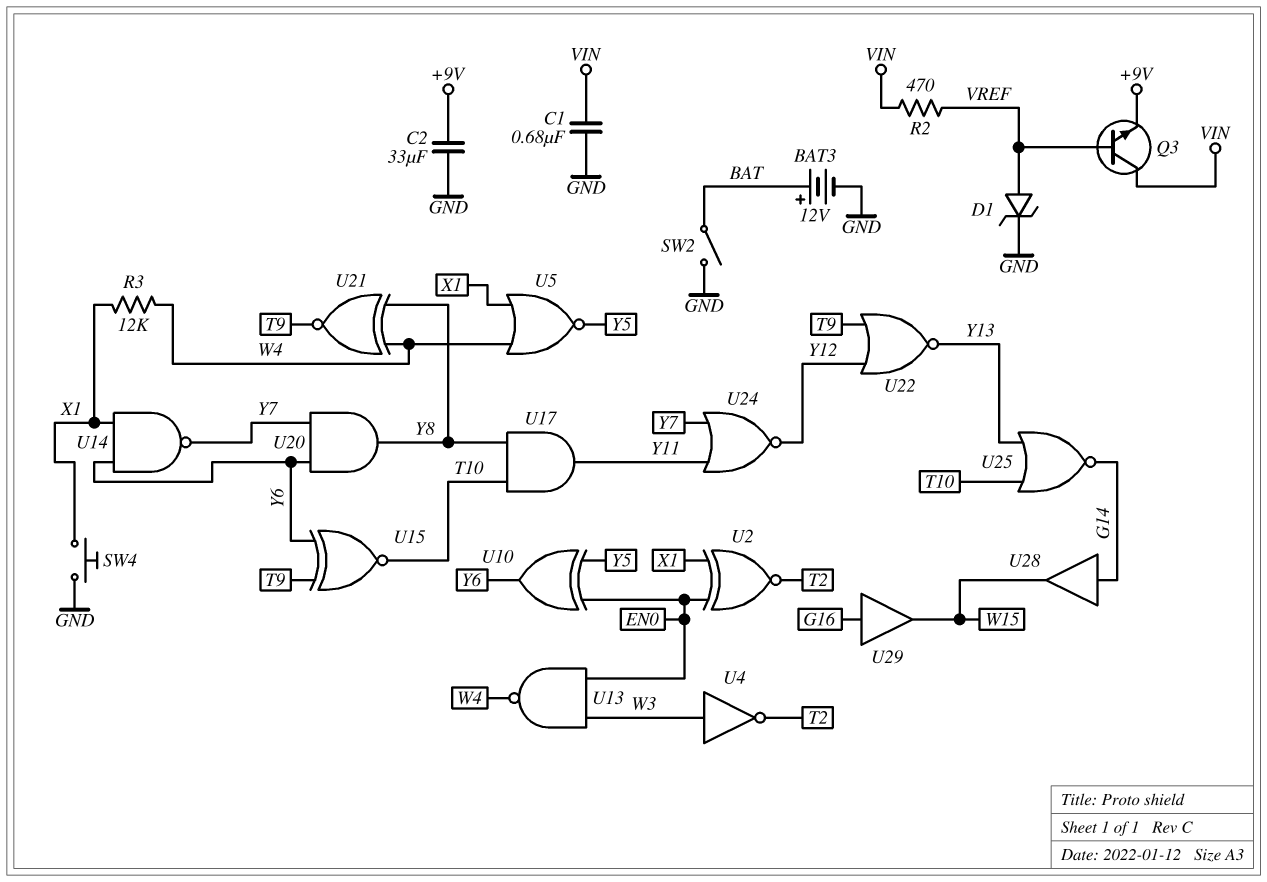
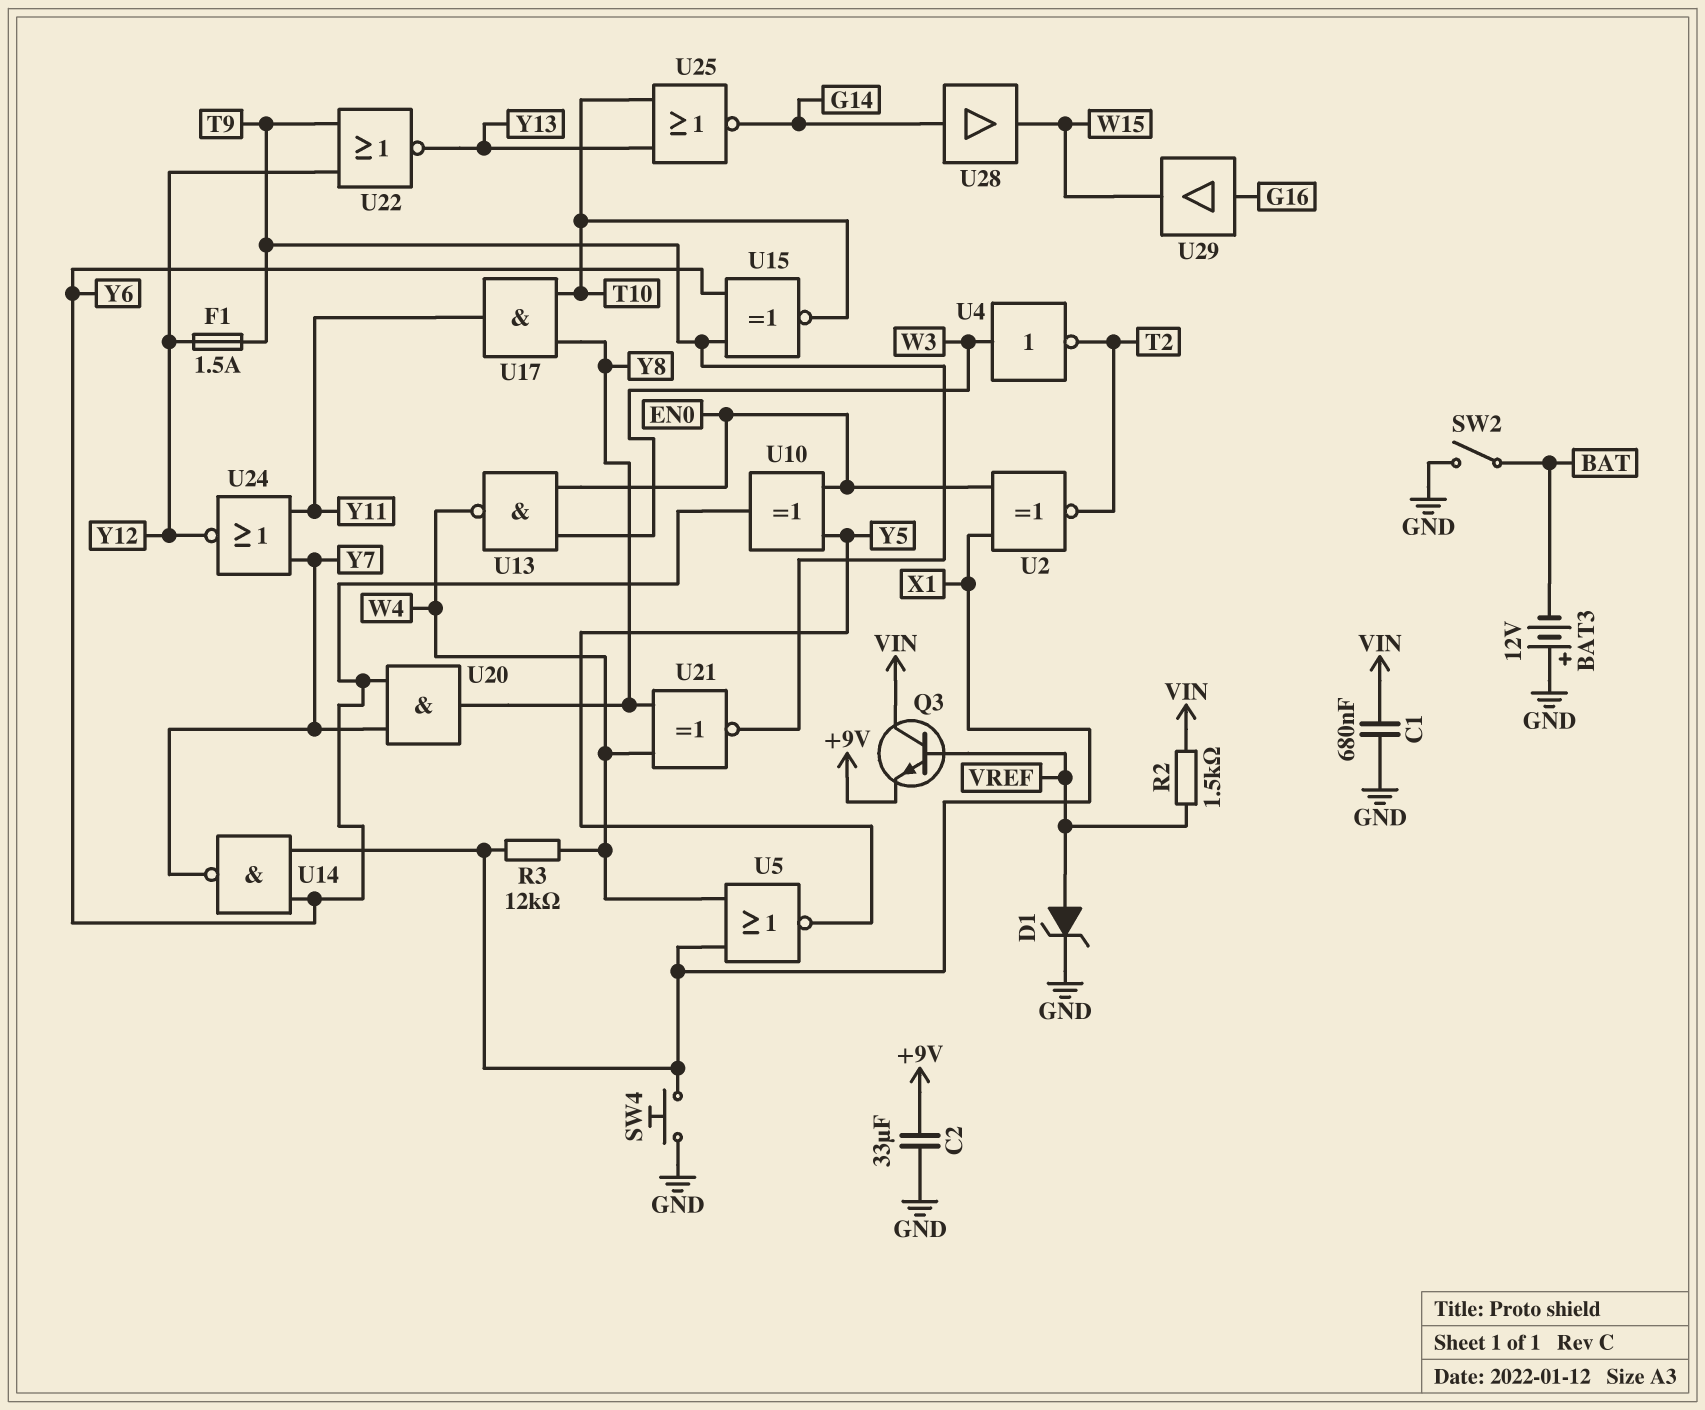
BAT3: 12V (plus BAT, minus GND) -> 12V (plus GND, minus BAT)
F1: none -> 1.5A (T9, Y12)
R2: 470 (VIN, VREF) -> 1.5k (VIN, VREF)

